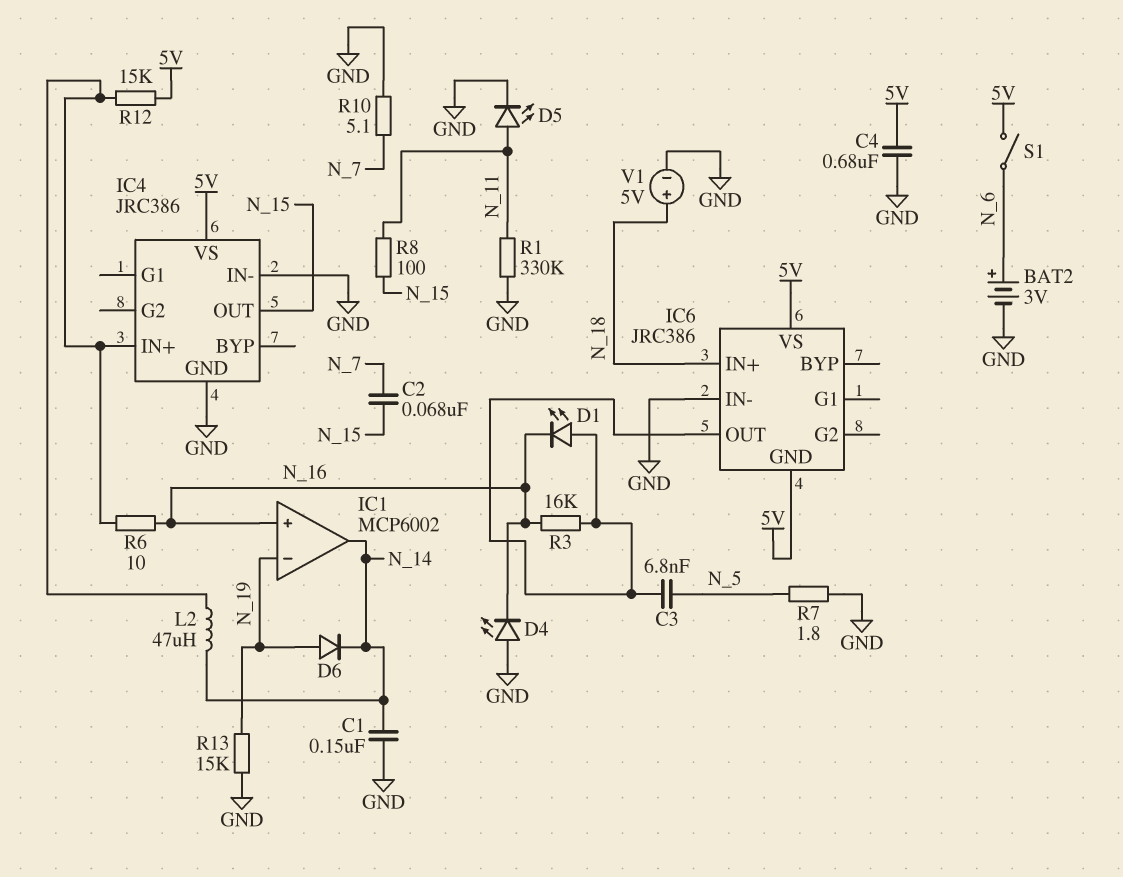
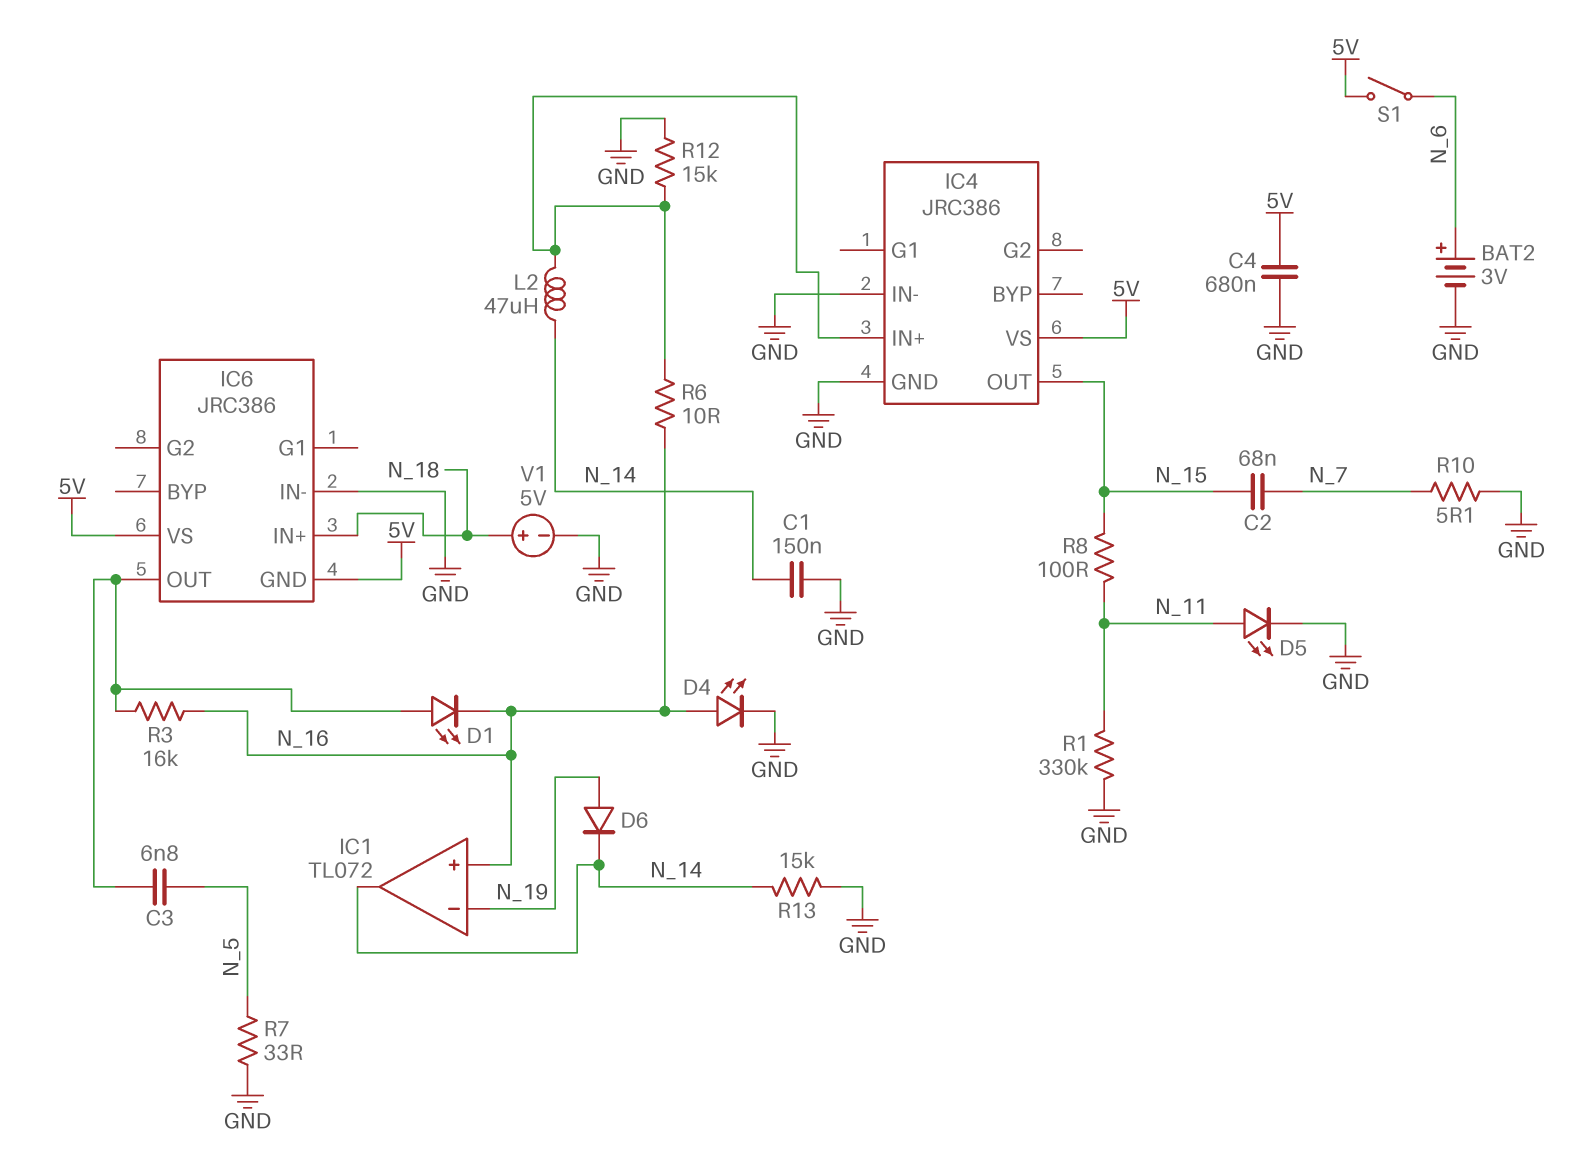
D4: LED (A GND, K N_16) -> LED (A N_16, K GND)
IC1: MCP6002 -> TL072
R7: 1.8 (GND, N_5) -> 33 (GND, N_5)
R12: 15k (5V, IC4/IN+) -> 15k (GND, IC4/IN+)
R13: 15k (GND, N_19) -> 15k (GND, N_14)

